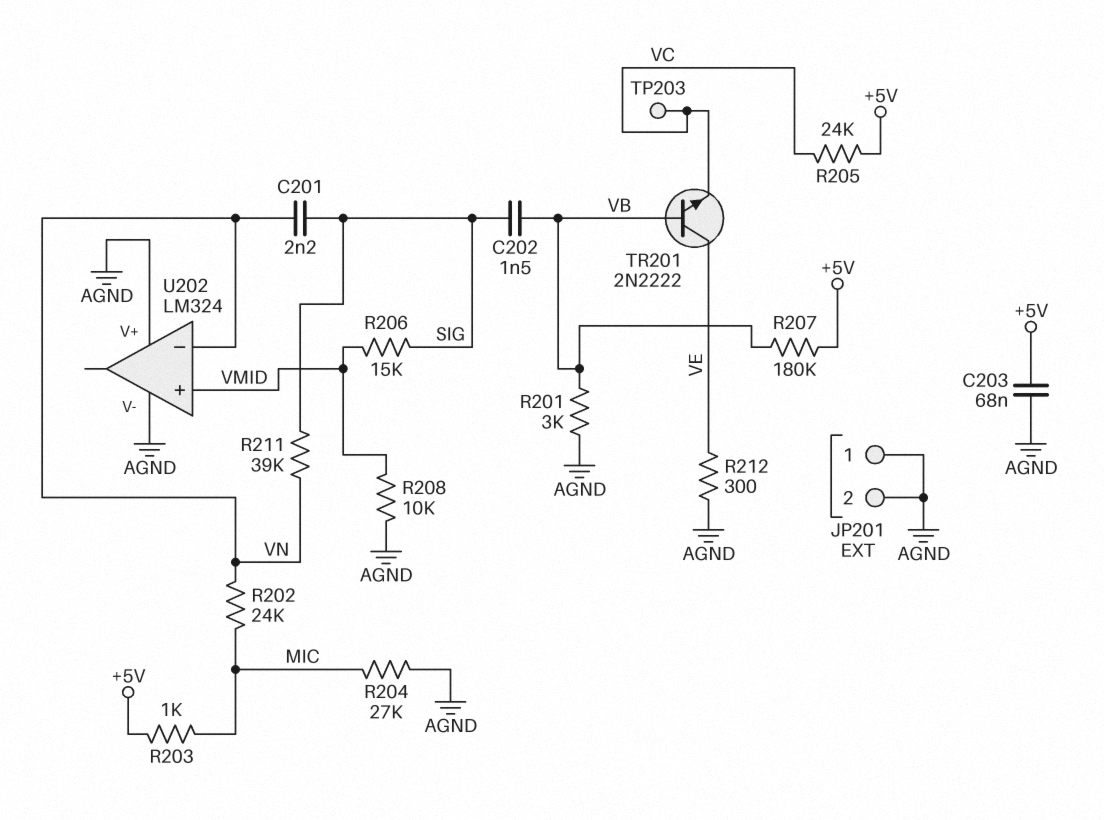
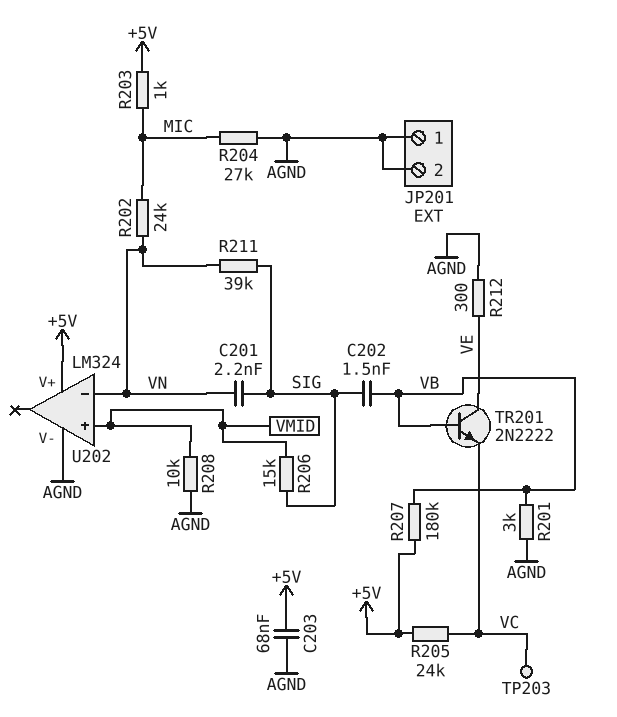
U202 pin V+: AGND -> +5V

